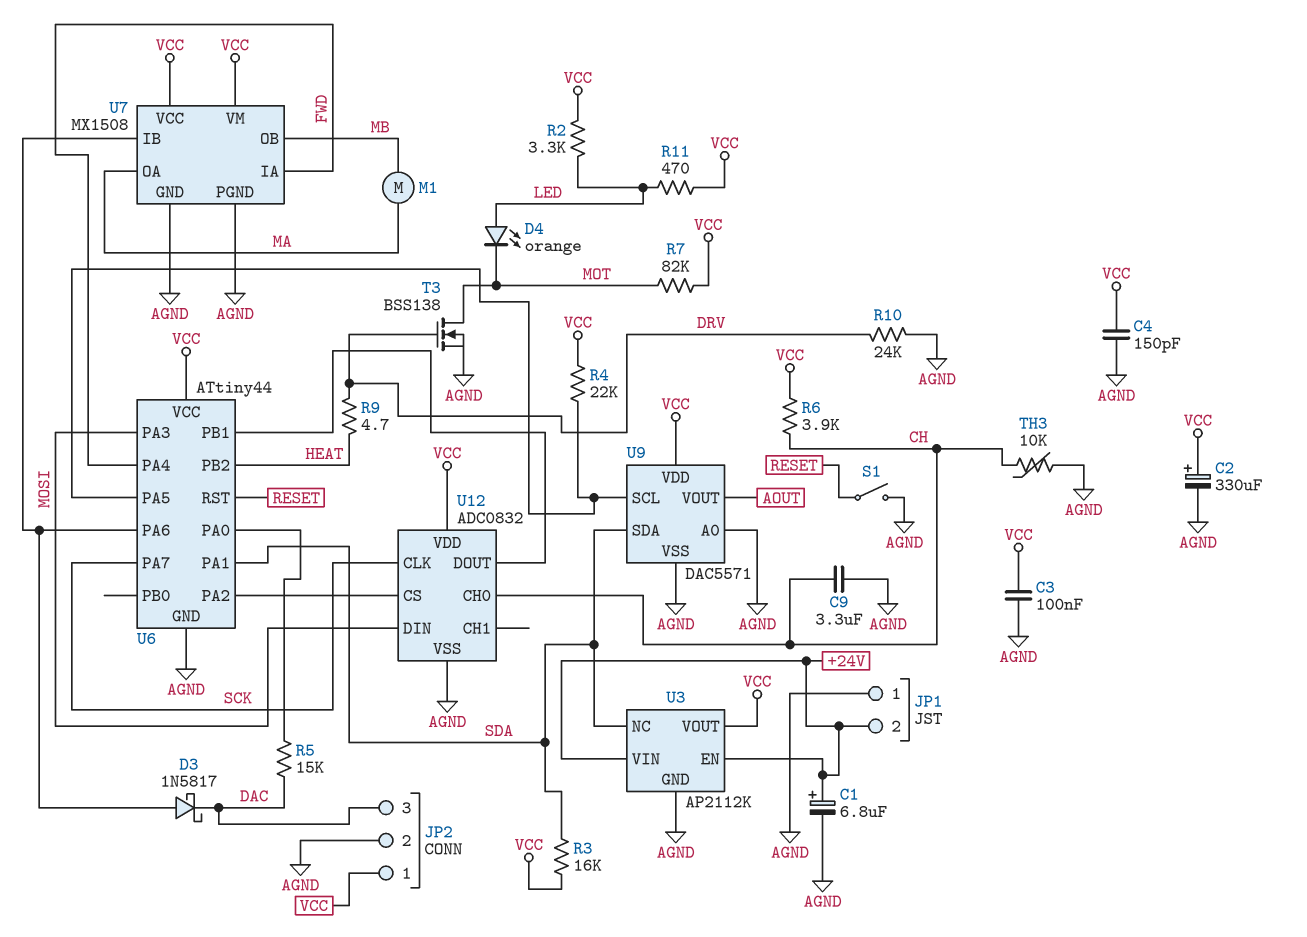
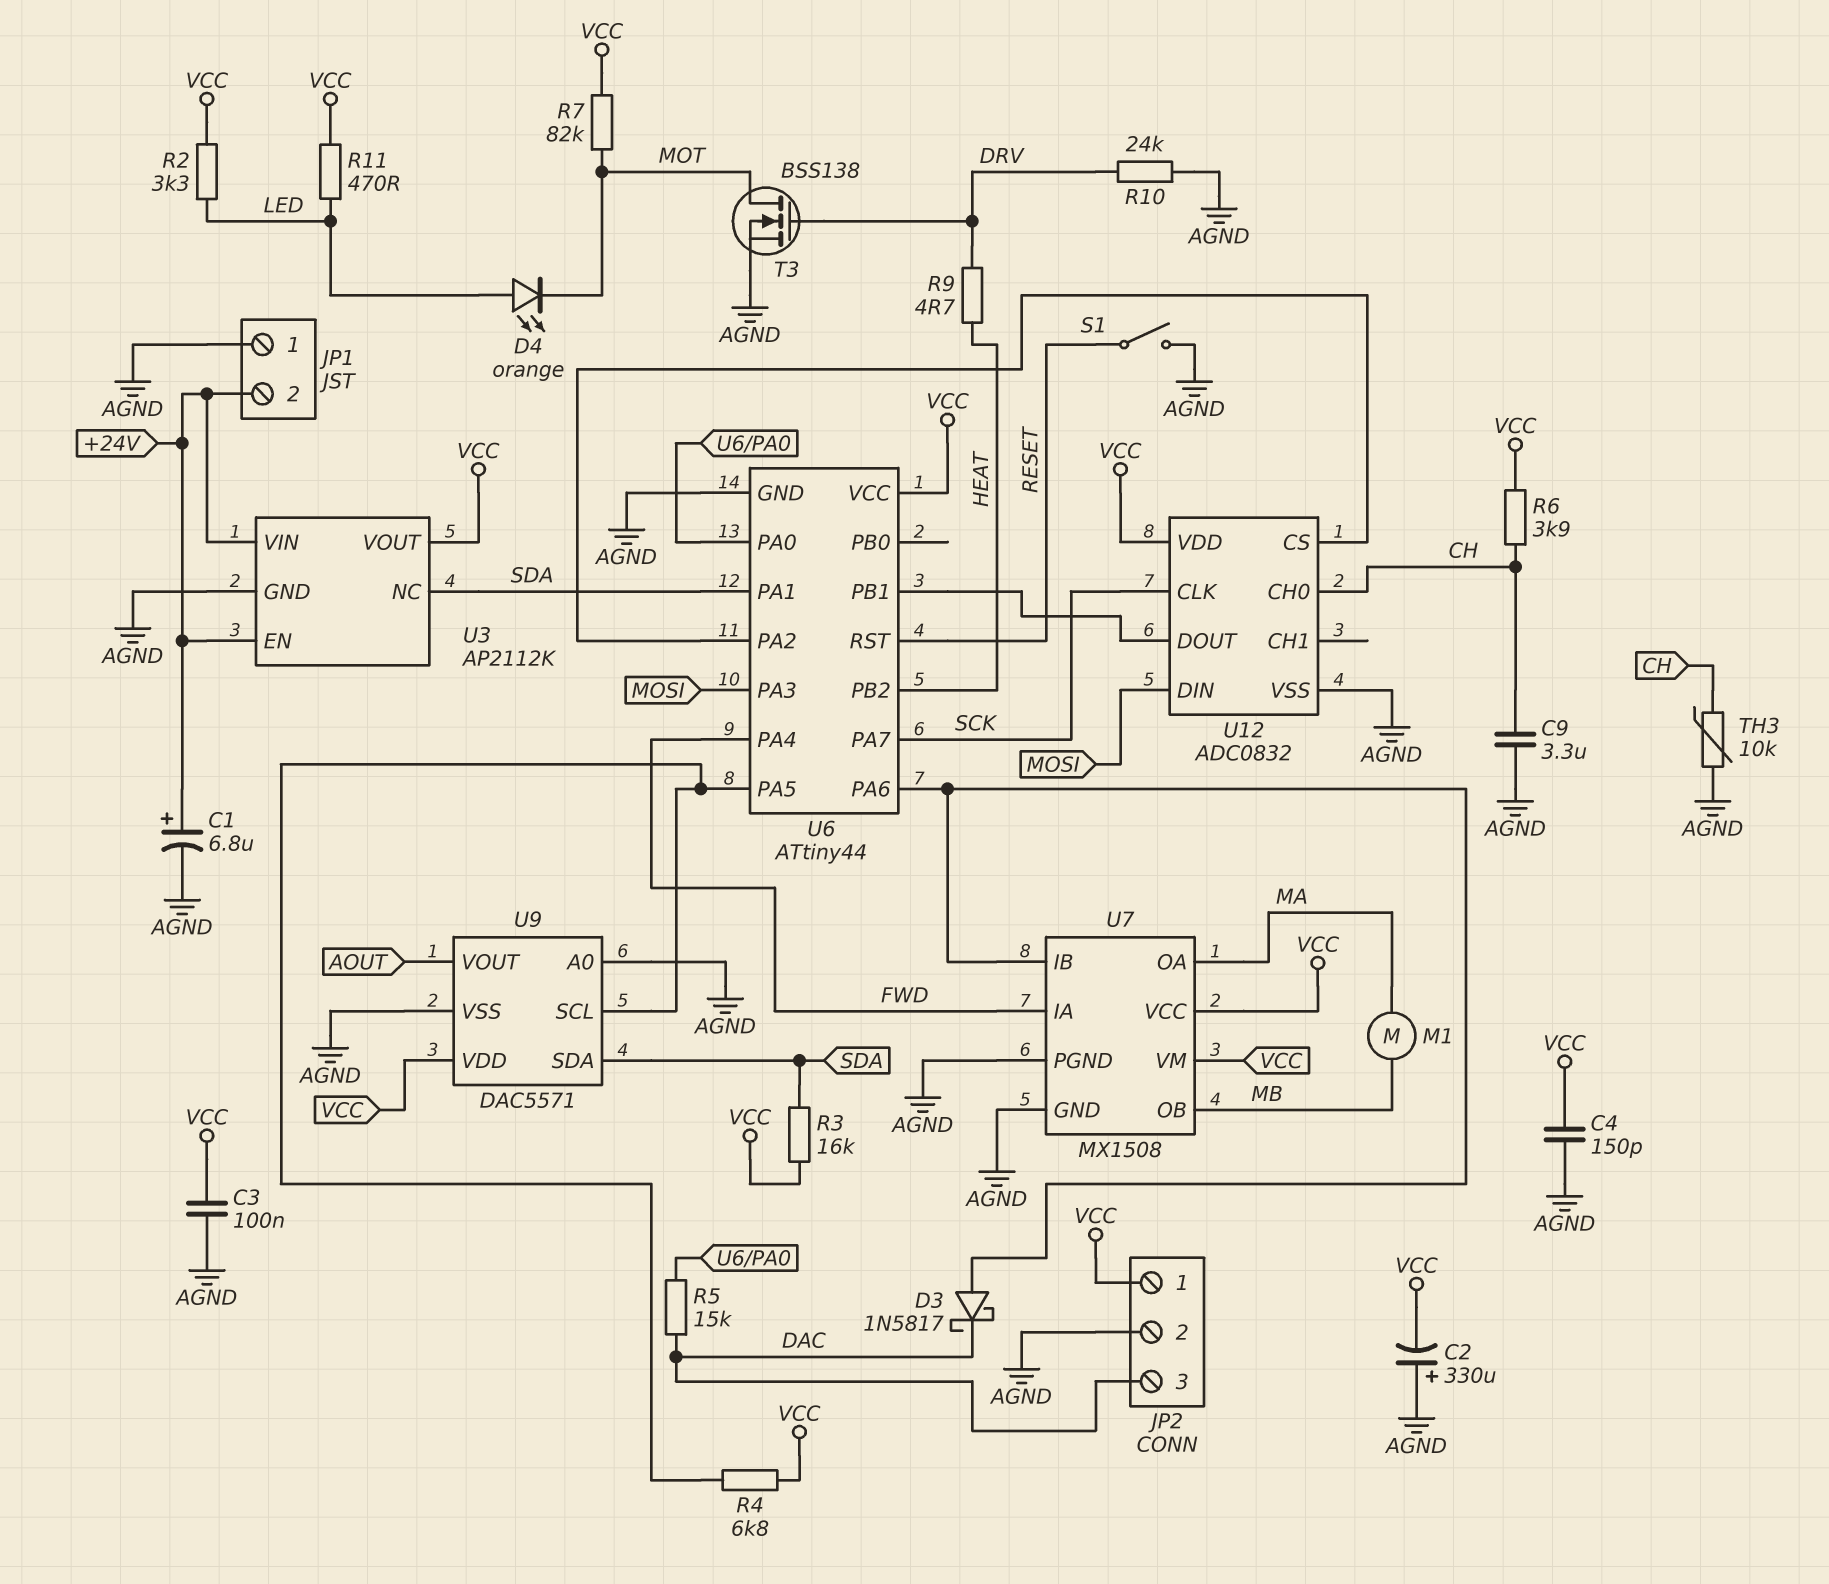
C2: 330uF (plus VCC, minus AGND) -> 330uF (plus AGND, minus VCC)
R4: 22k (U6/PA5, VCC) -> 6.8k (U6/PA5, VCC)

